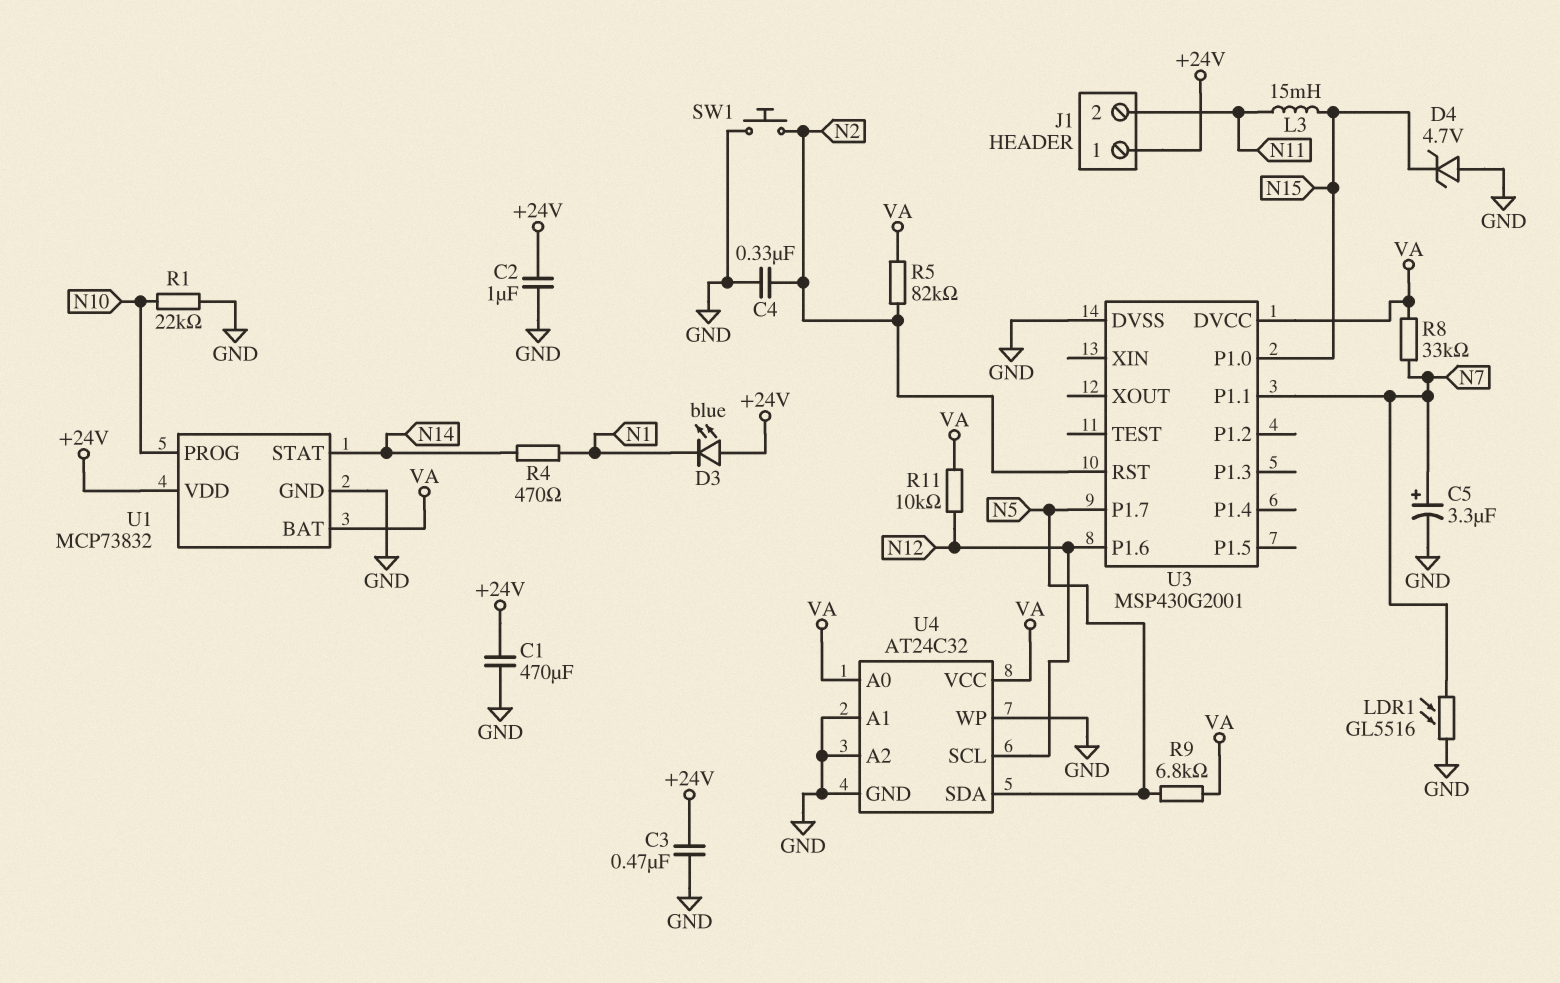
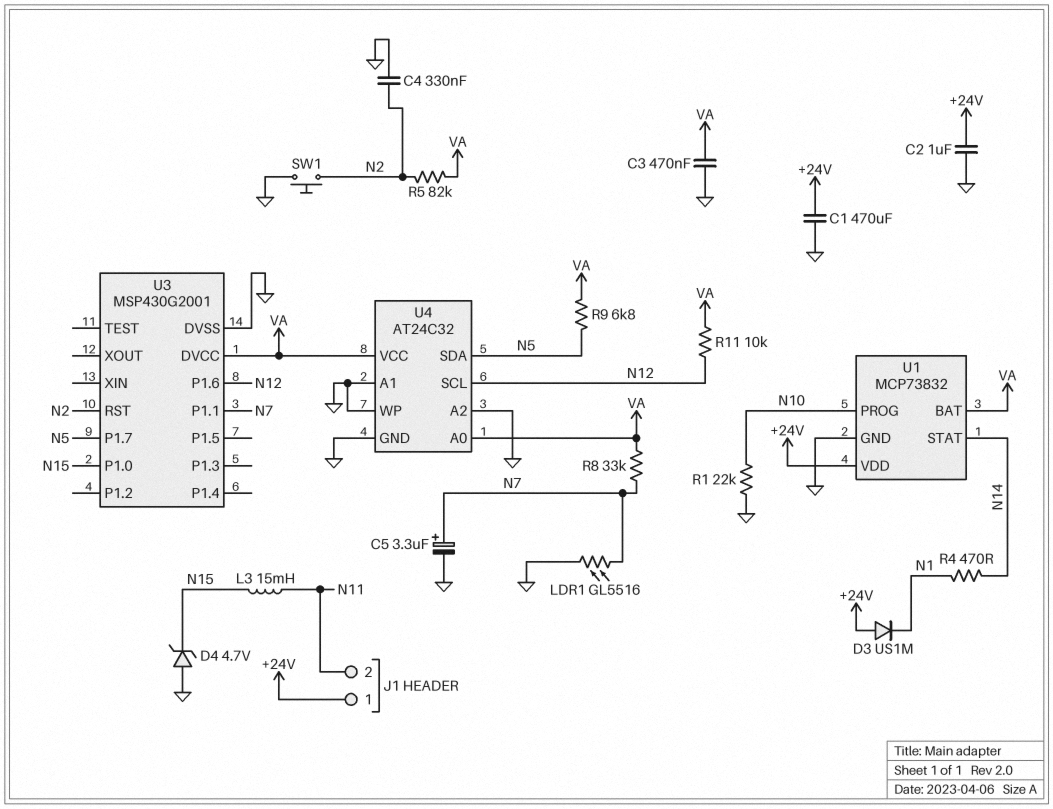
C3: 470nF (+24V, GND) -> 470nF (GND, VA)
D3: LED blue (A +24V, K N1) -> diode US1M (A +24V, K N1)

